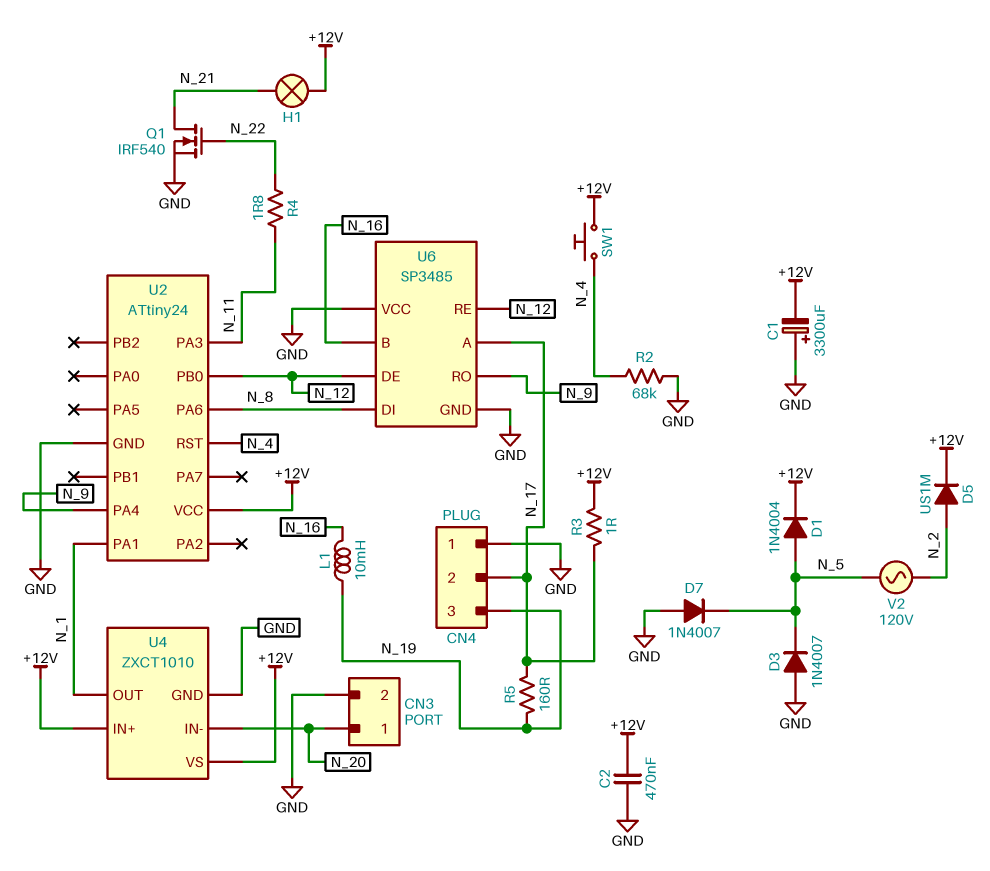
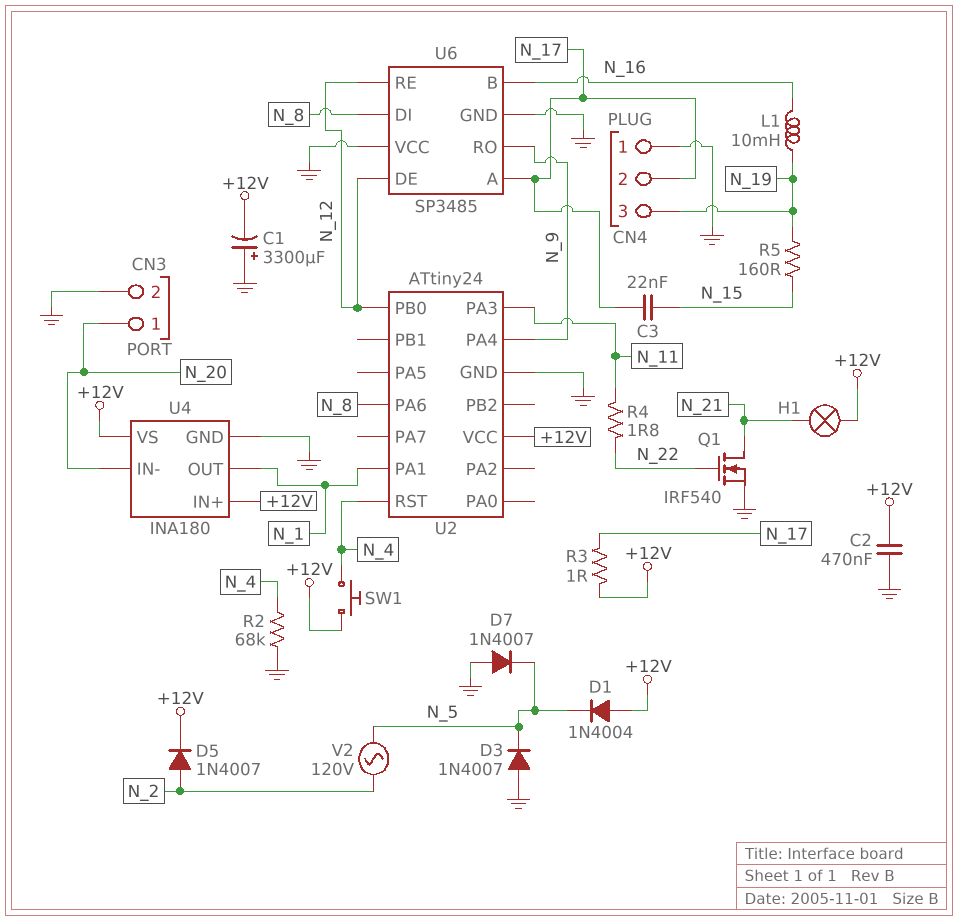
C3: none -> 22nF (N_15, N_17)
D1: diode 1N4004 (A N_5, K +12V) -> diode 1N4004 (A +12V, K N_5)
D5: diode US1M (A N_2, K +12V) -> diode 1N4007 (A N_2, K +12V)
R5: 160 (N_17, N_19) -> 160 (N_15, N_19)
U4: ZXCT1010 -> INA180

